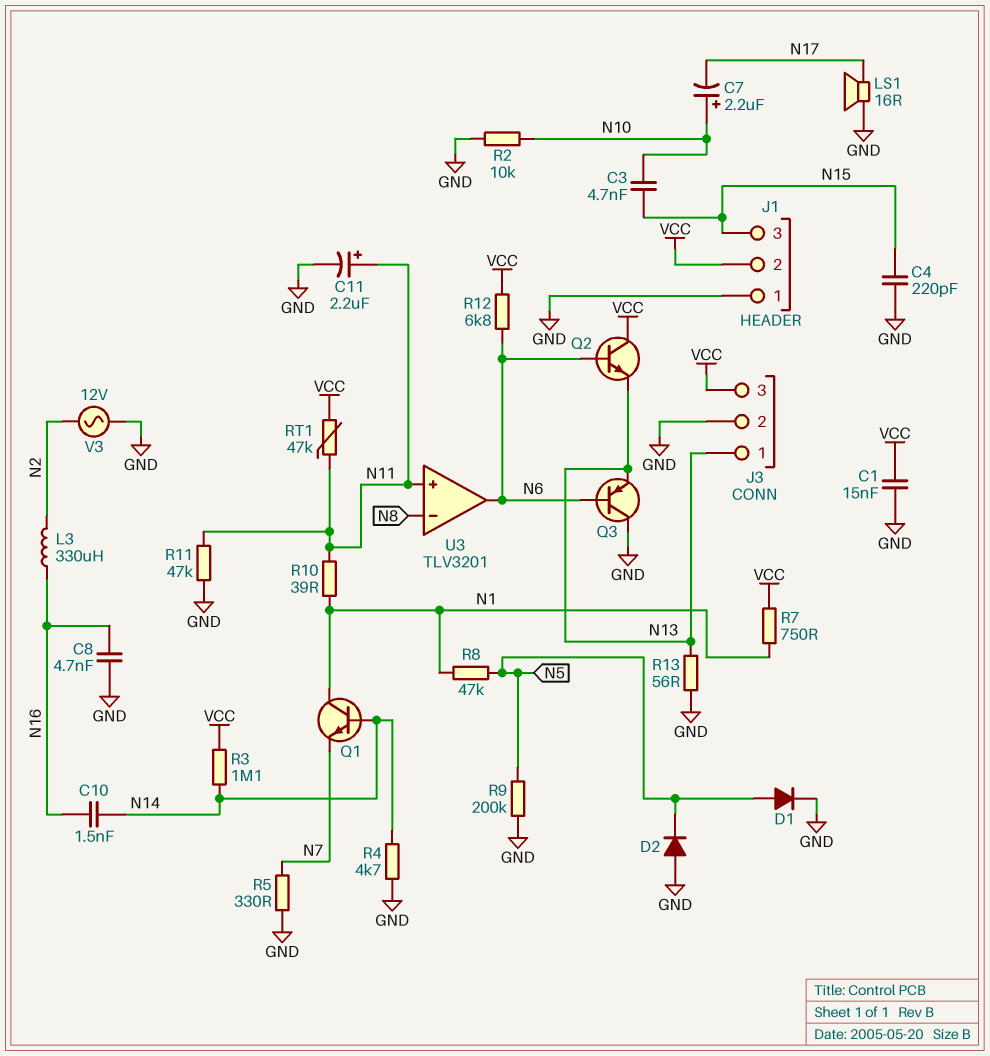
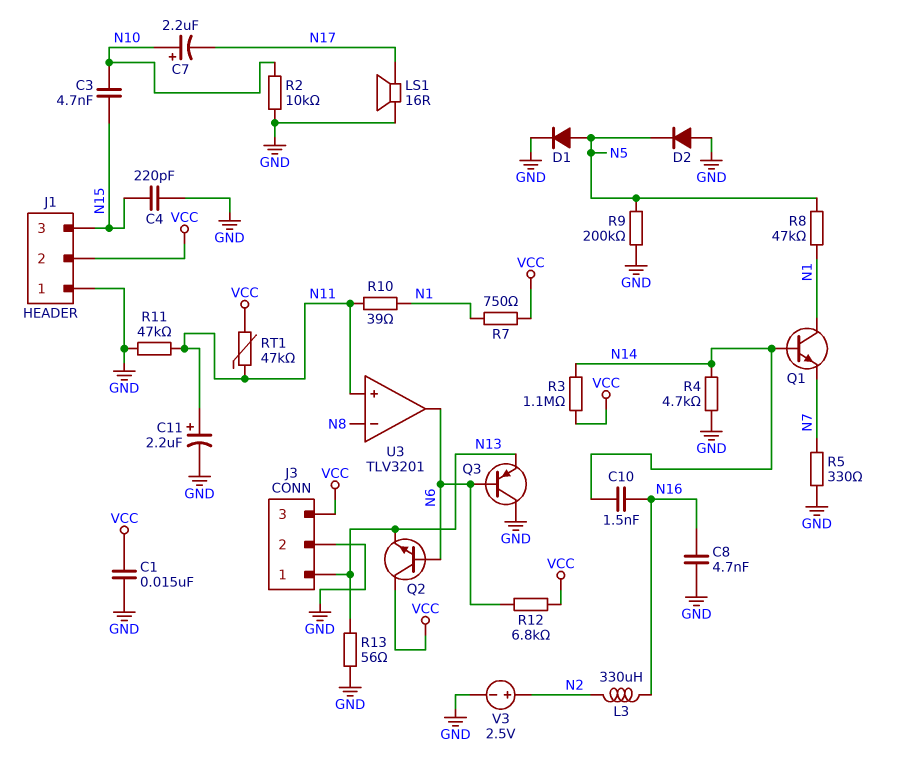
V3: AC 12V (GND, N2) -> 2.5V (plus N2, minus GND)

